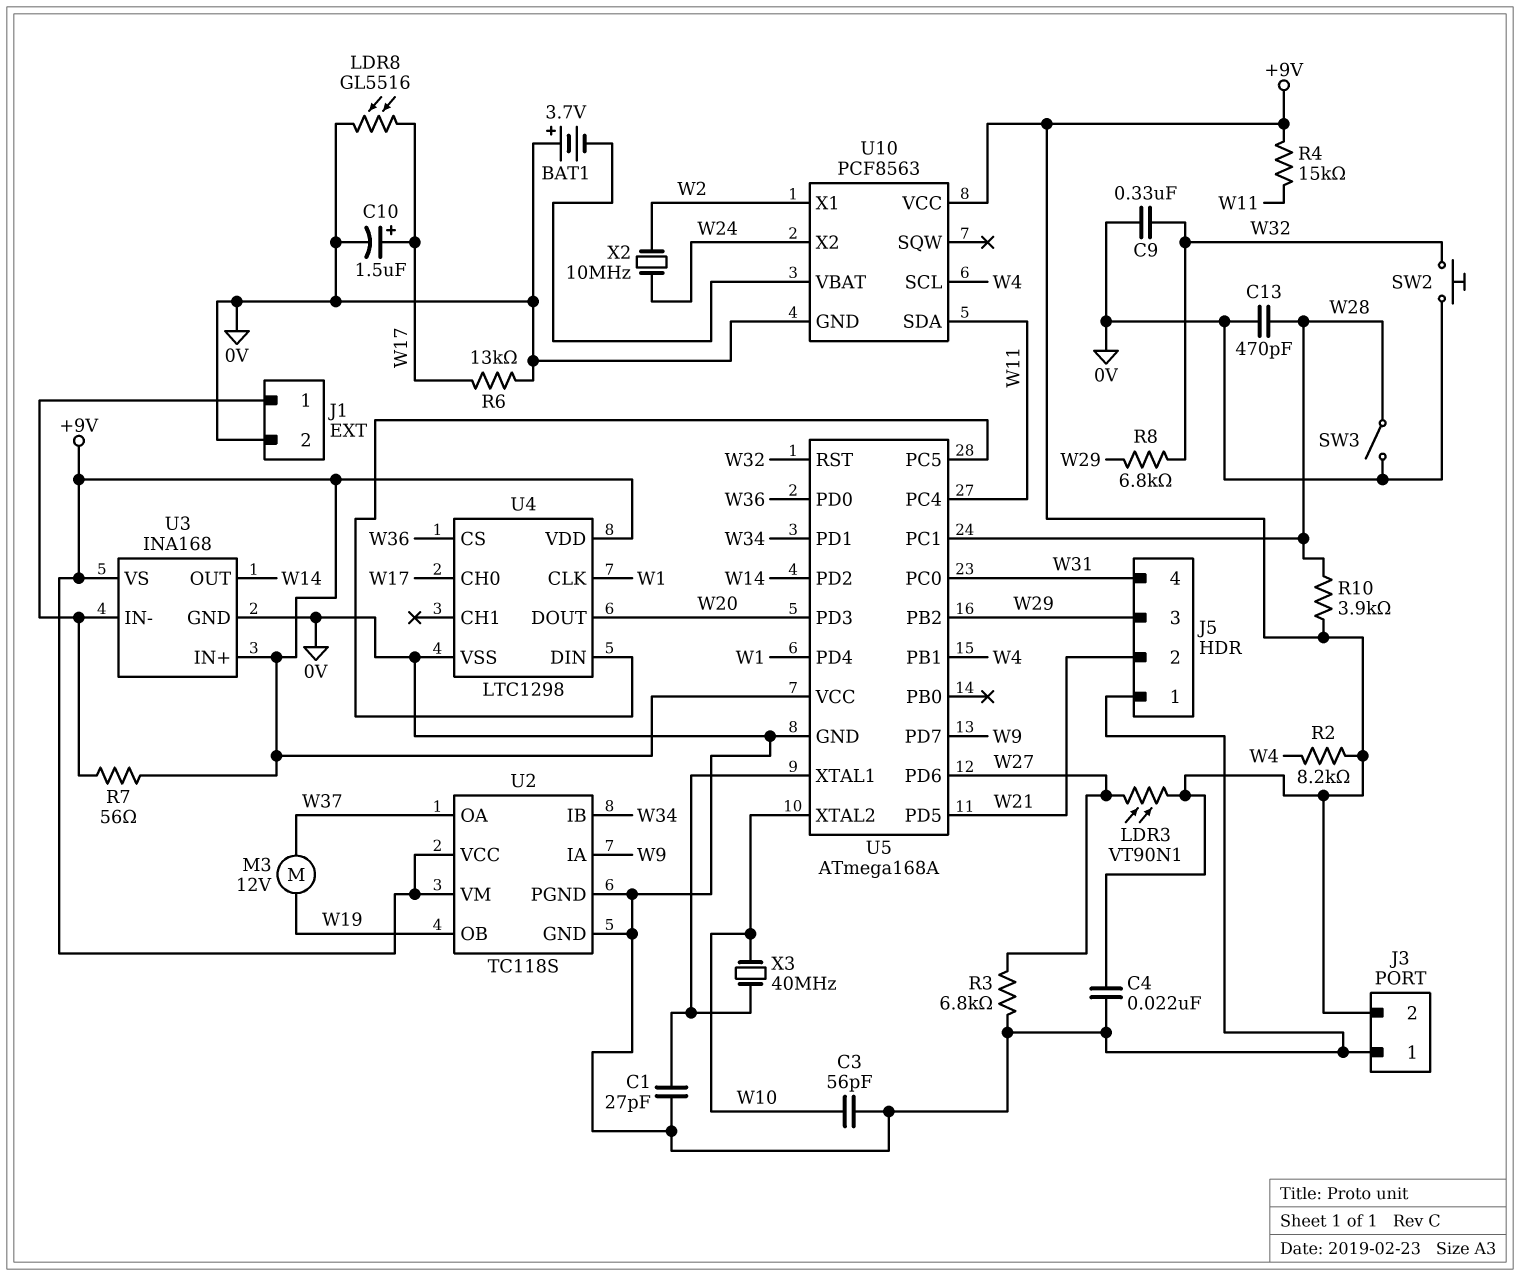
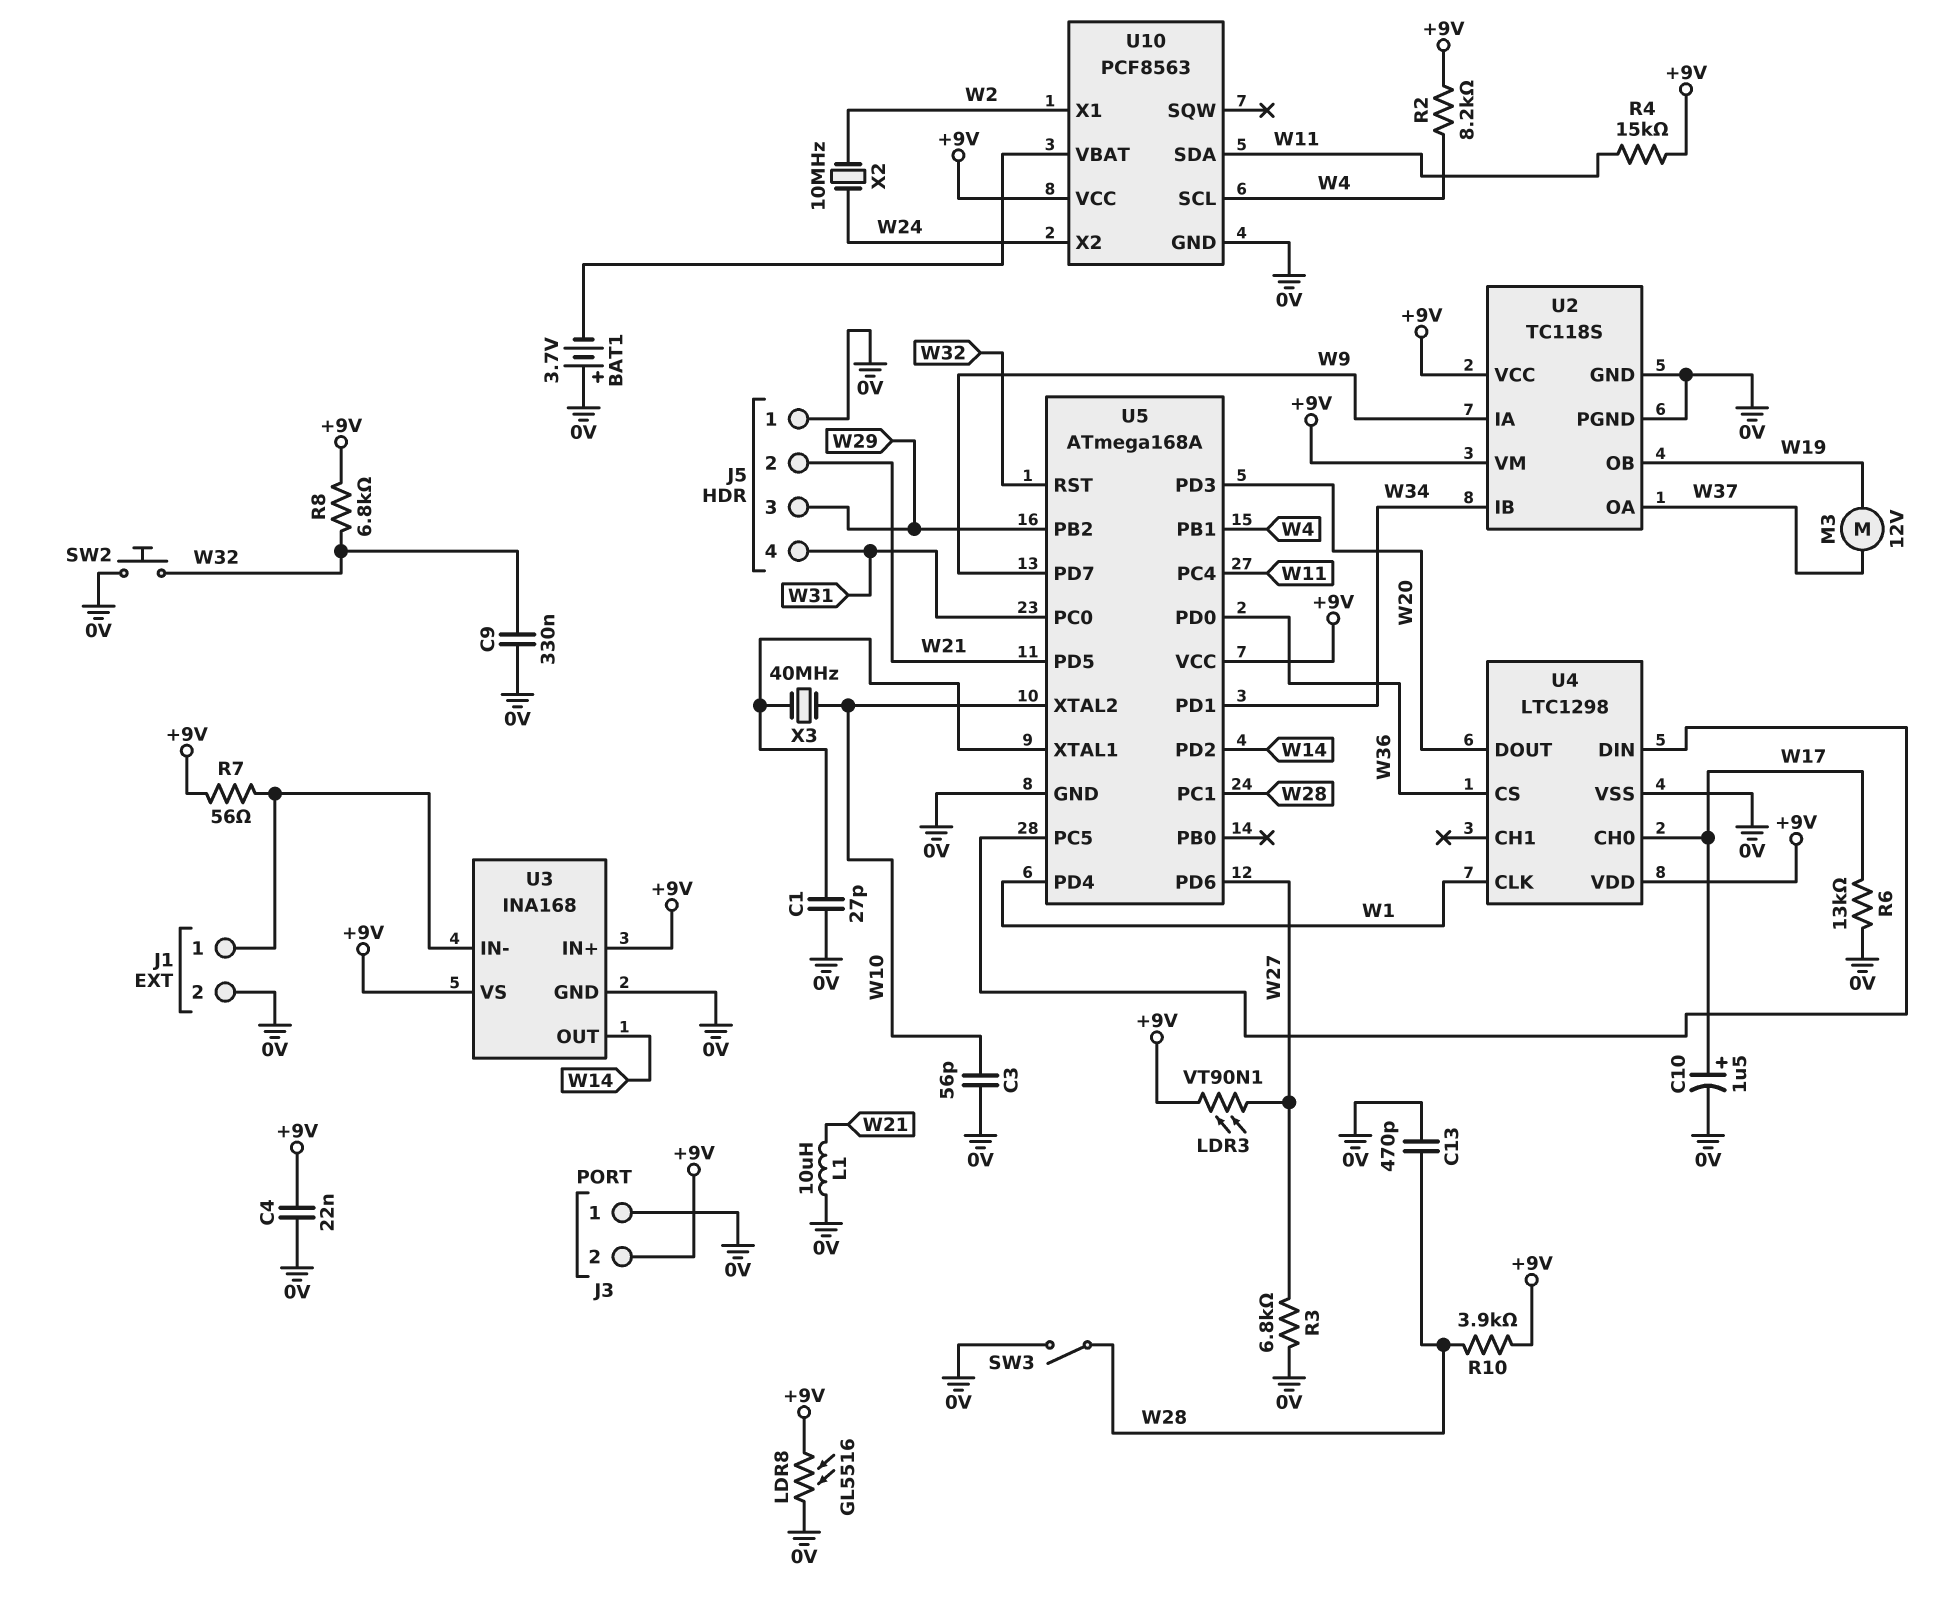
L1: none -> 10uH (0V, W21)
LDR8: GL5516 (0V, W17) -> GL5516 (+9V, 0V)
R8: 6.8k (W29, W32) -> 6.8k (+9V, W32)

